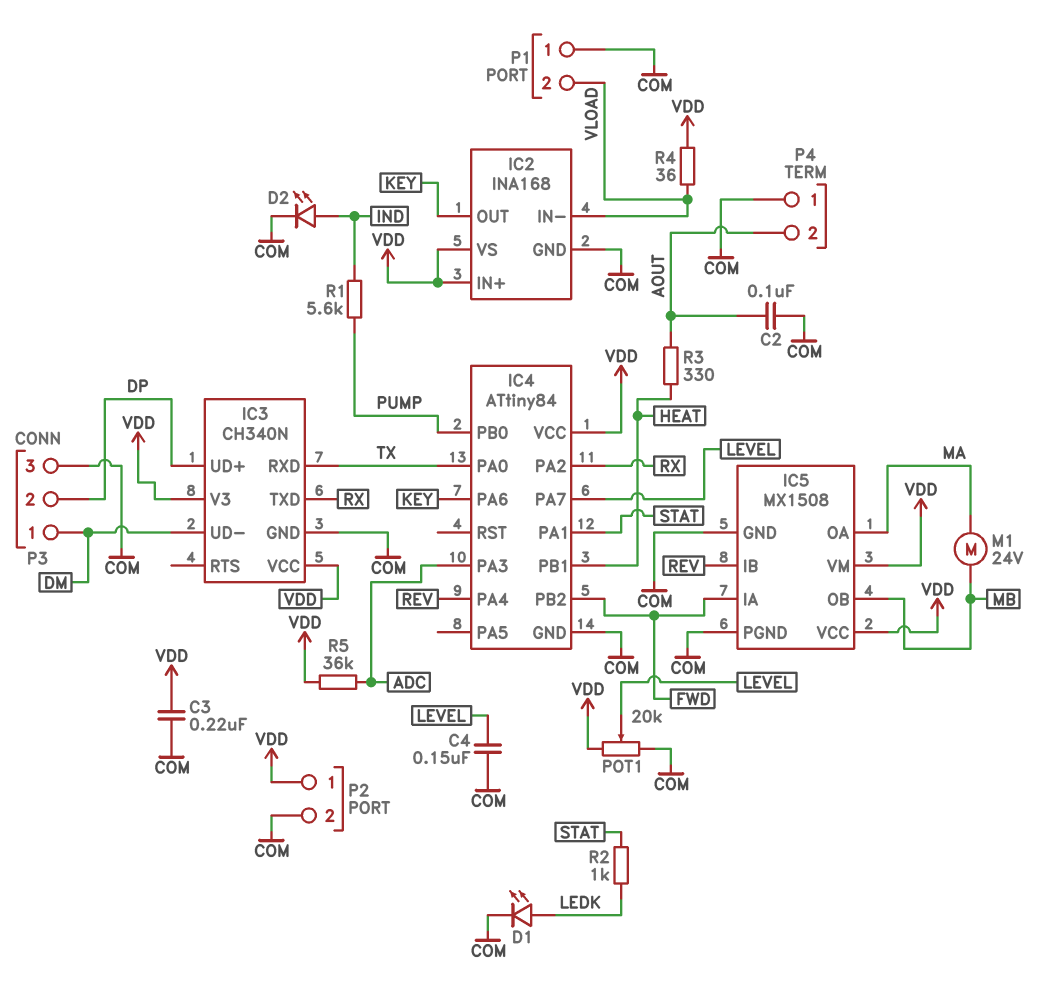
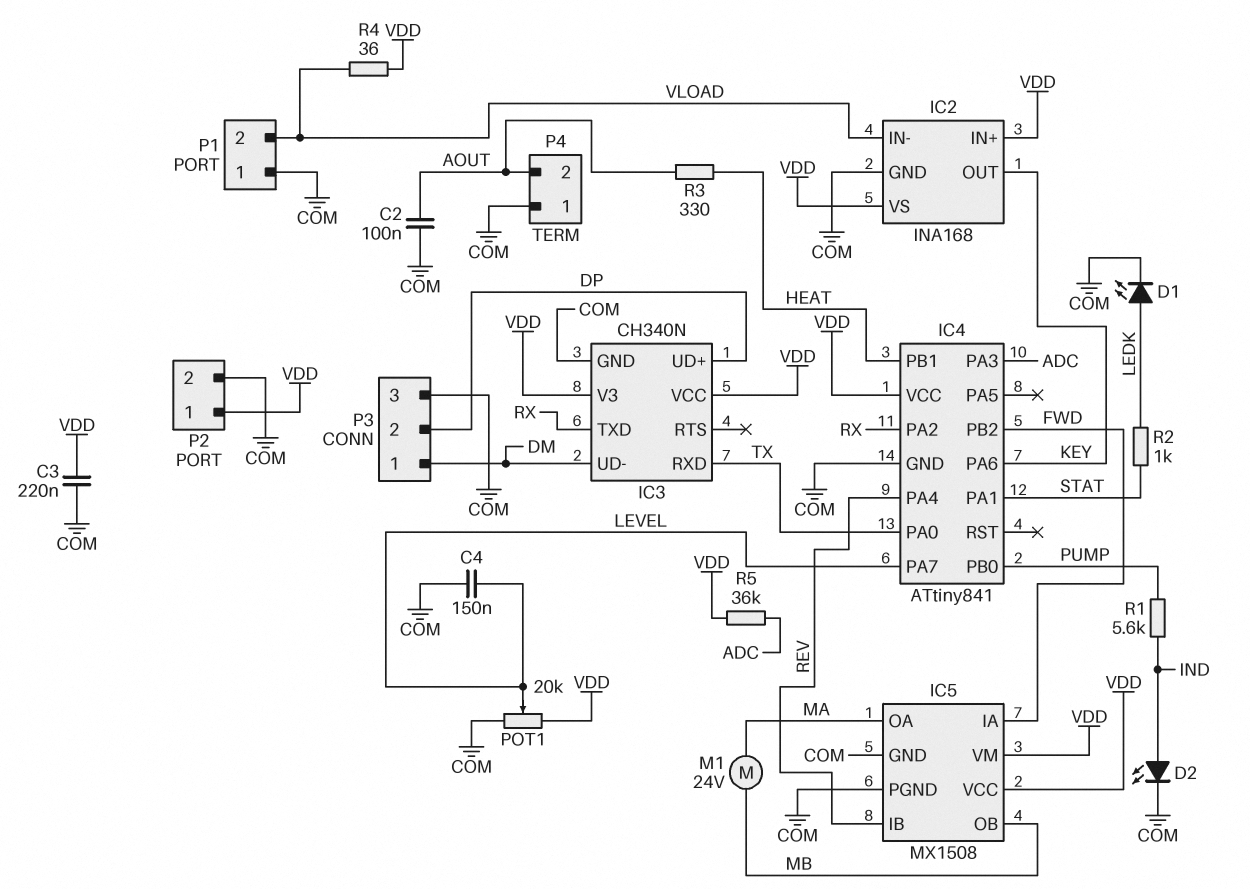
IC4: ATtiny84 -> ATtiny841

